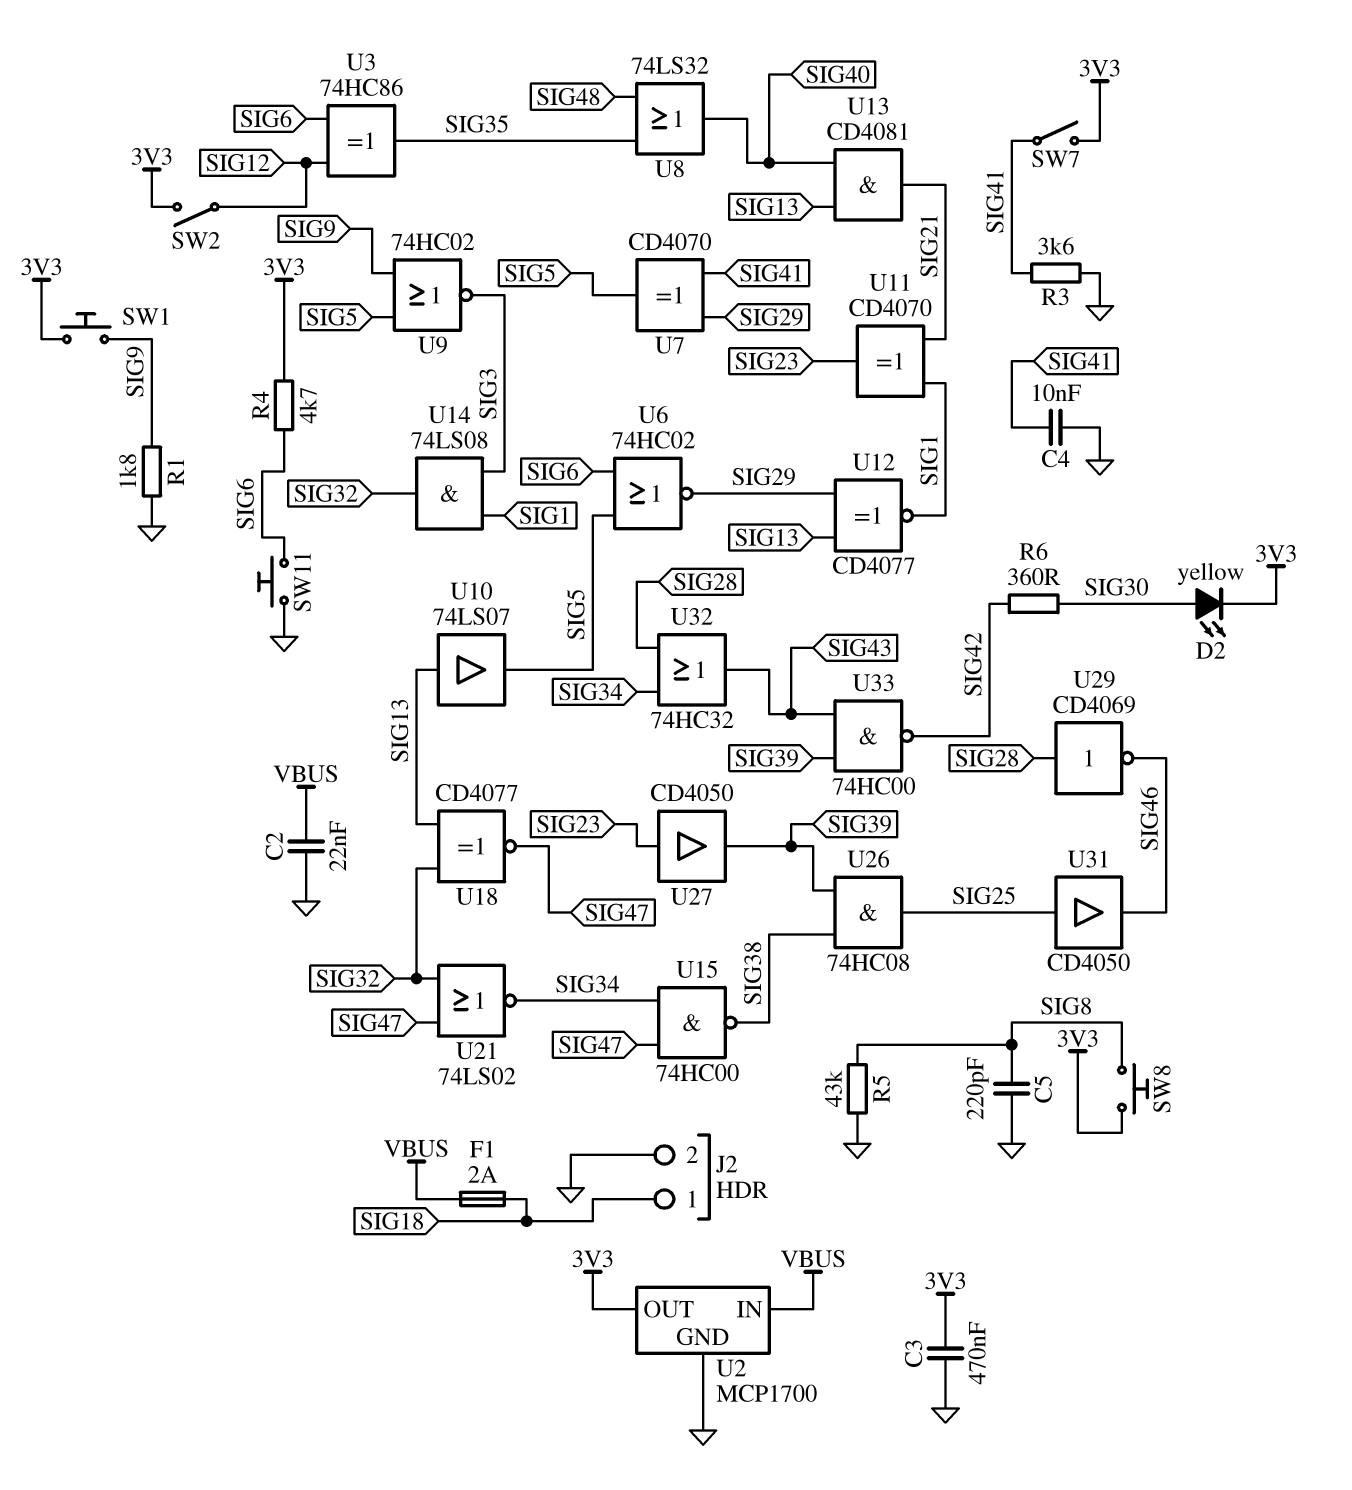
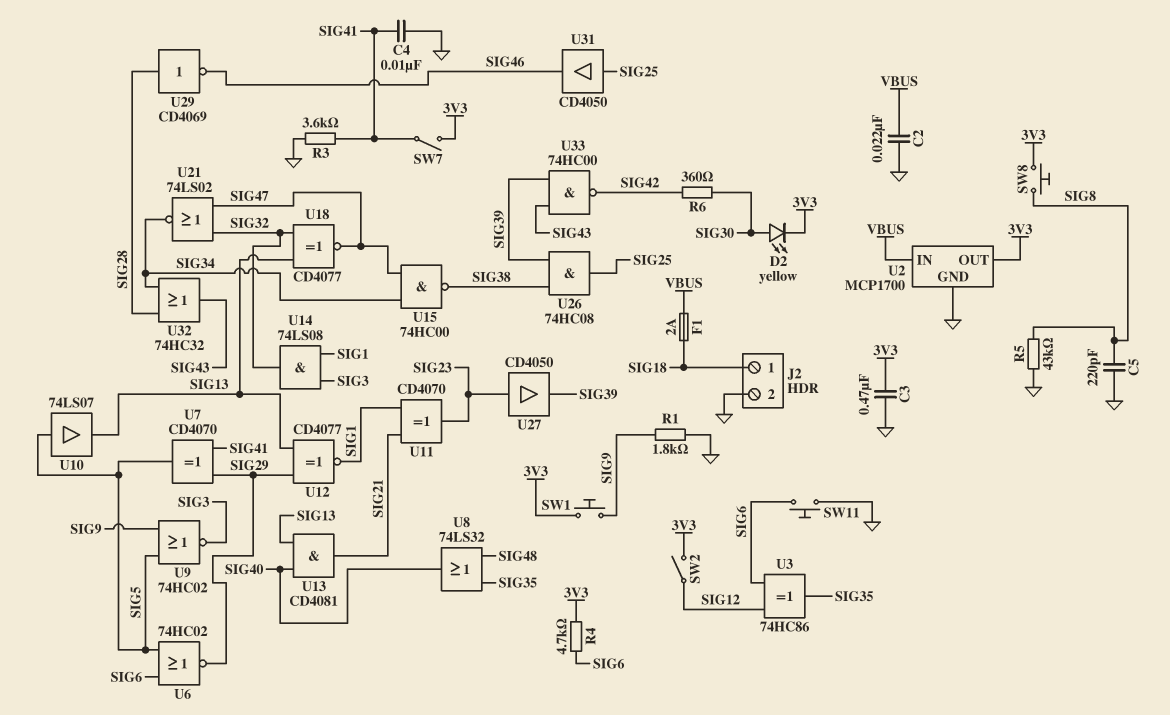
U10: buffer 74LS07 (in SIG13, out SIG5) -> buffer 74LS07 (in SIG5, out SIG13)

